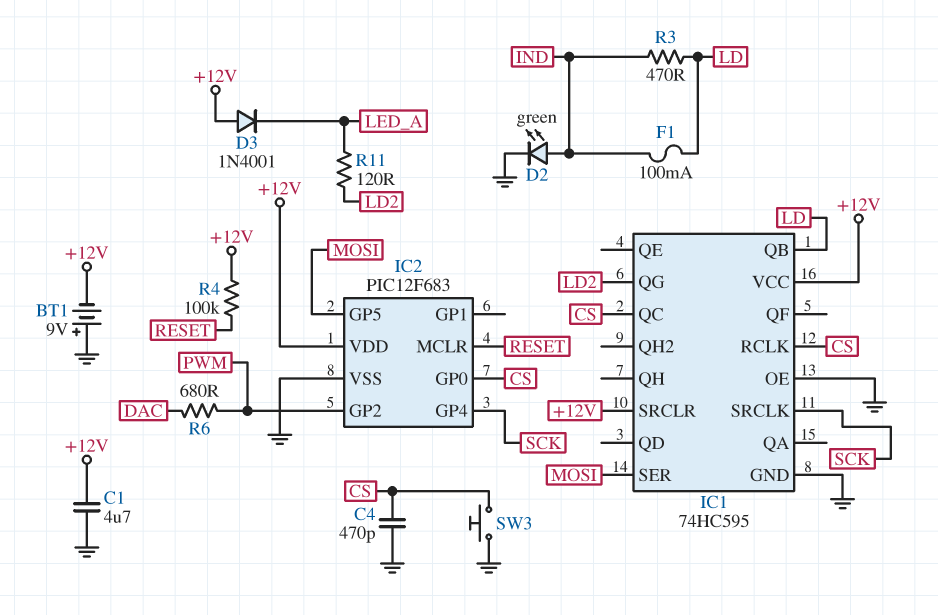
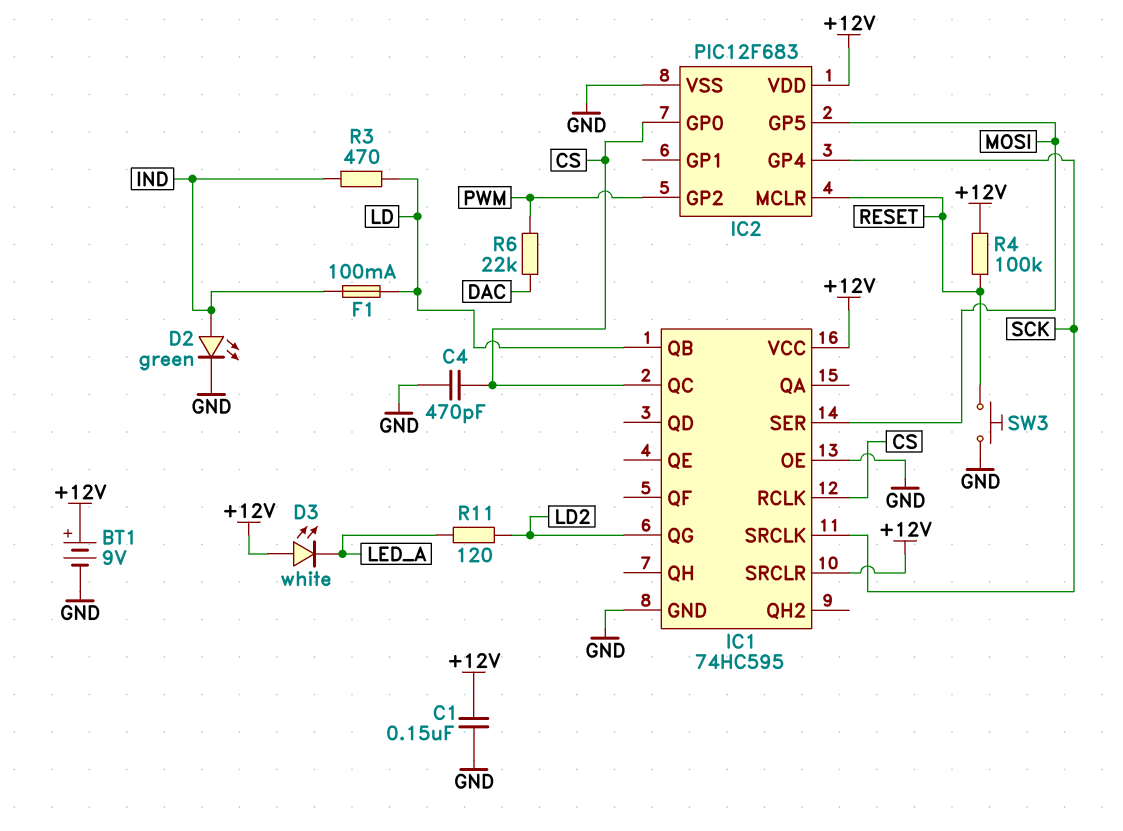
BT1: 9V (plus GND, minus +12V) -> 9V (plus +12V, minus GND)
C1: 4.7uF (+12V, GND) -> 150nF (+12V, GND)
D3: diode 1N4001 (A +12V, K LED_A) -> LED white (A +12V, K LED_A)
R6: 680 (DAC, PWM) -> 22k (DAC, PWM)
SW3: button (CS, GND) -> button (GND, RESET)

